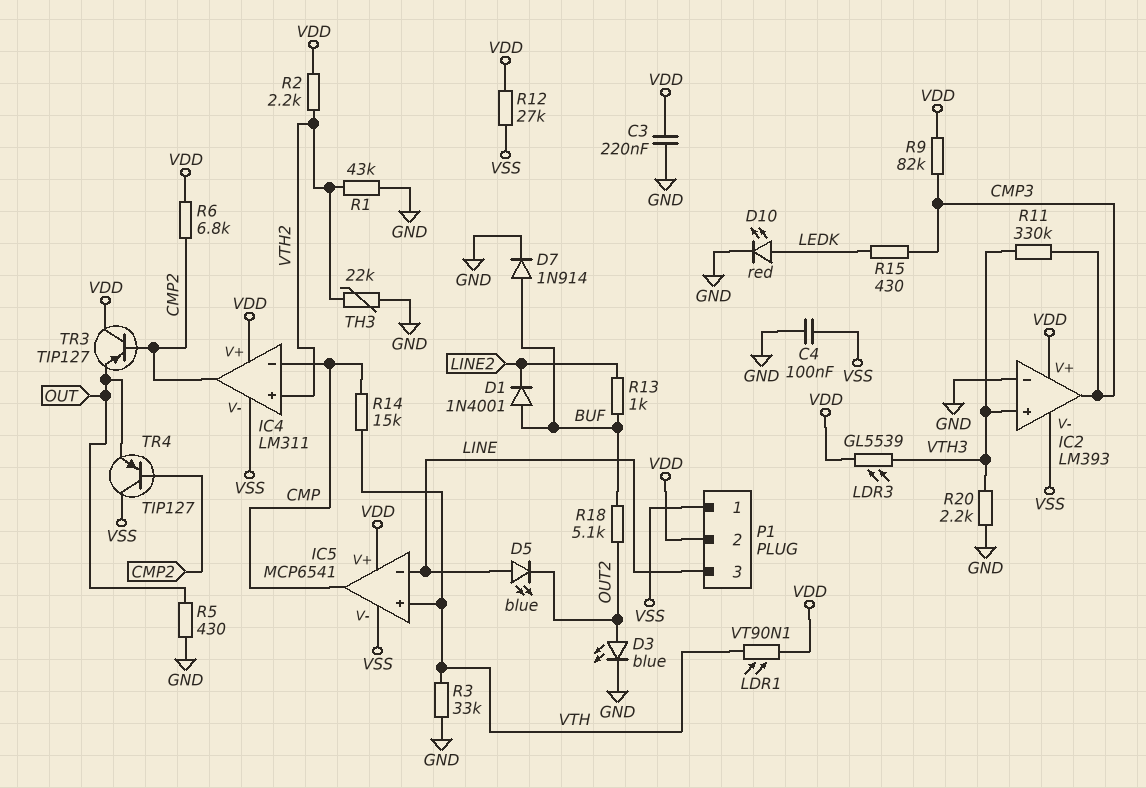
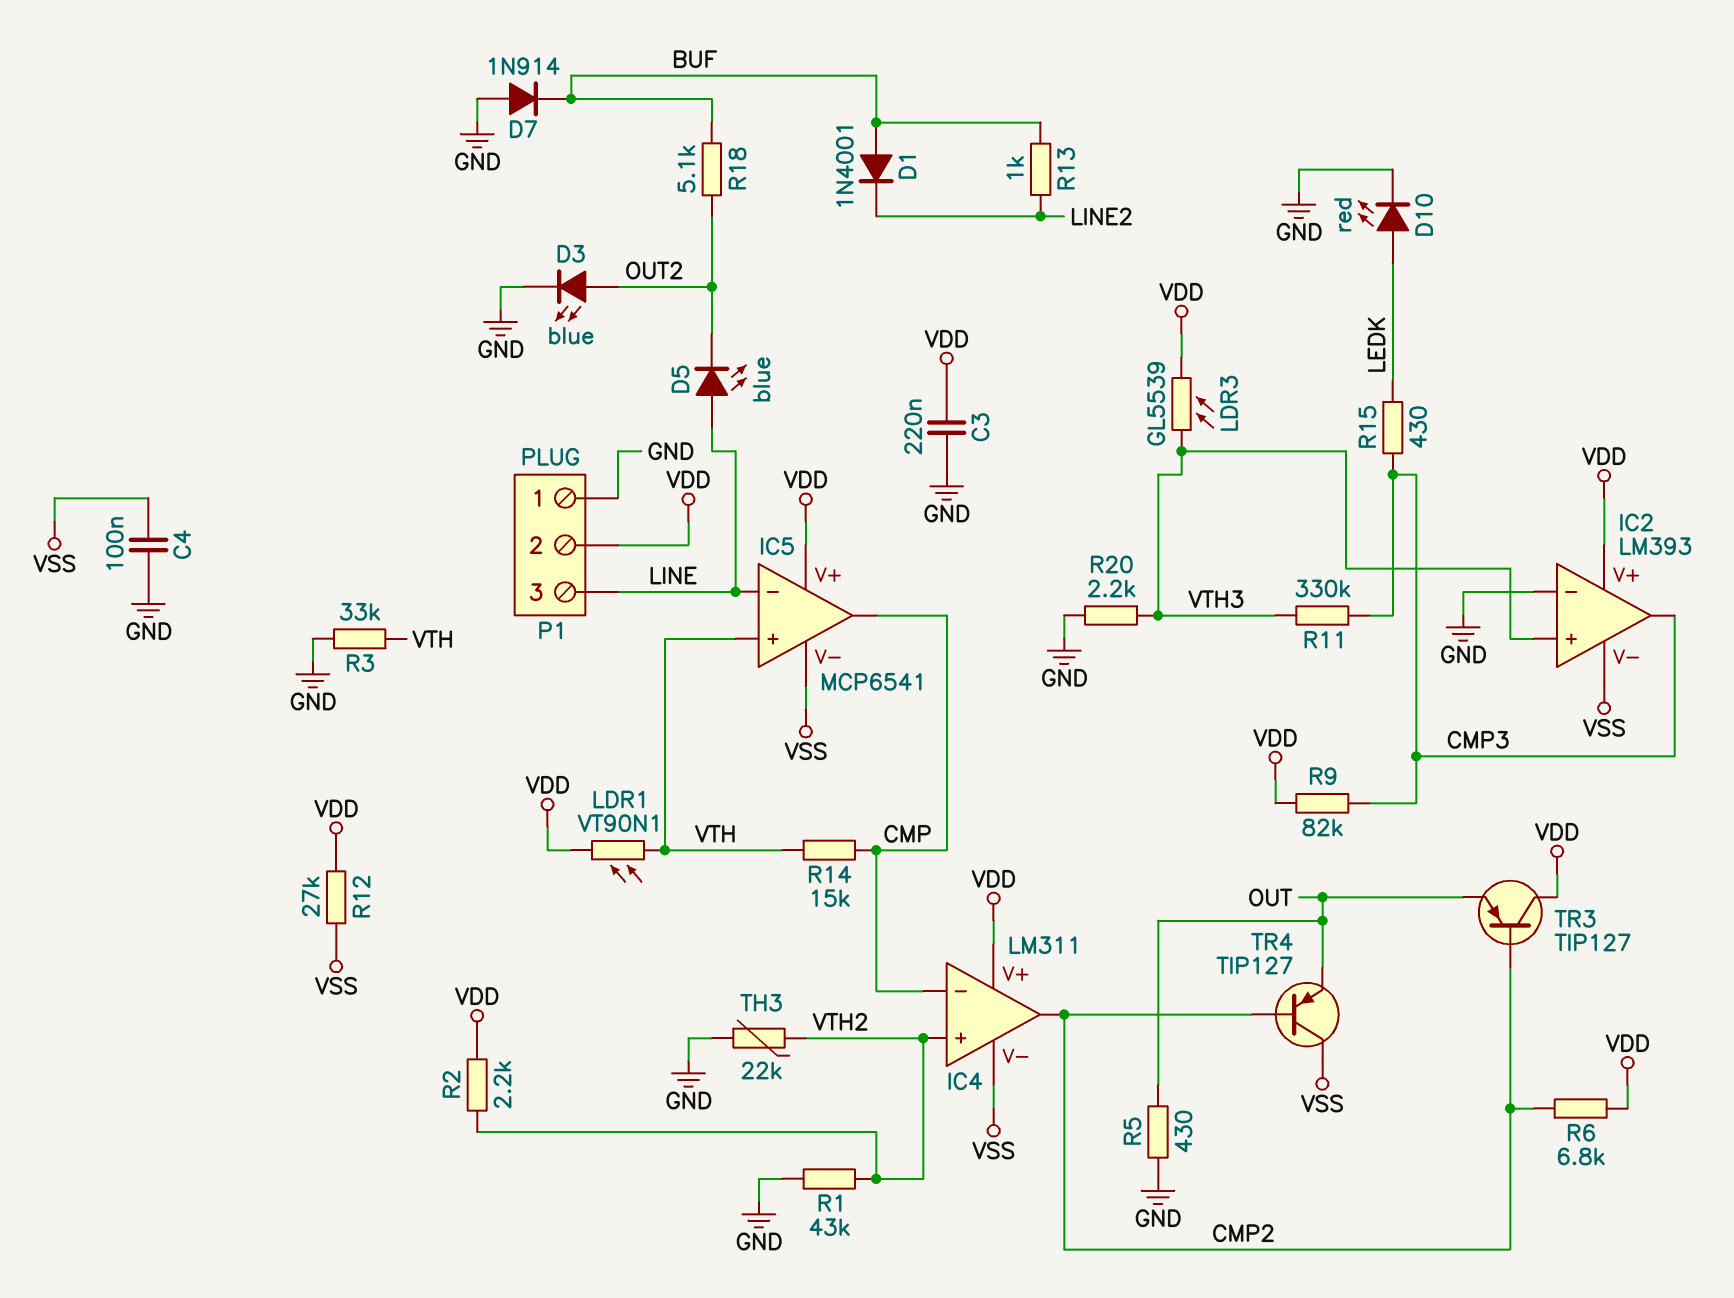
D7: diode 1N914 (A BUF, K GND) -> diode 1N914 (A GND, K BUF)
P1 pin 1: VSS -> GND

